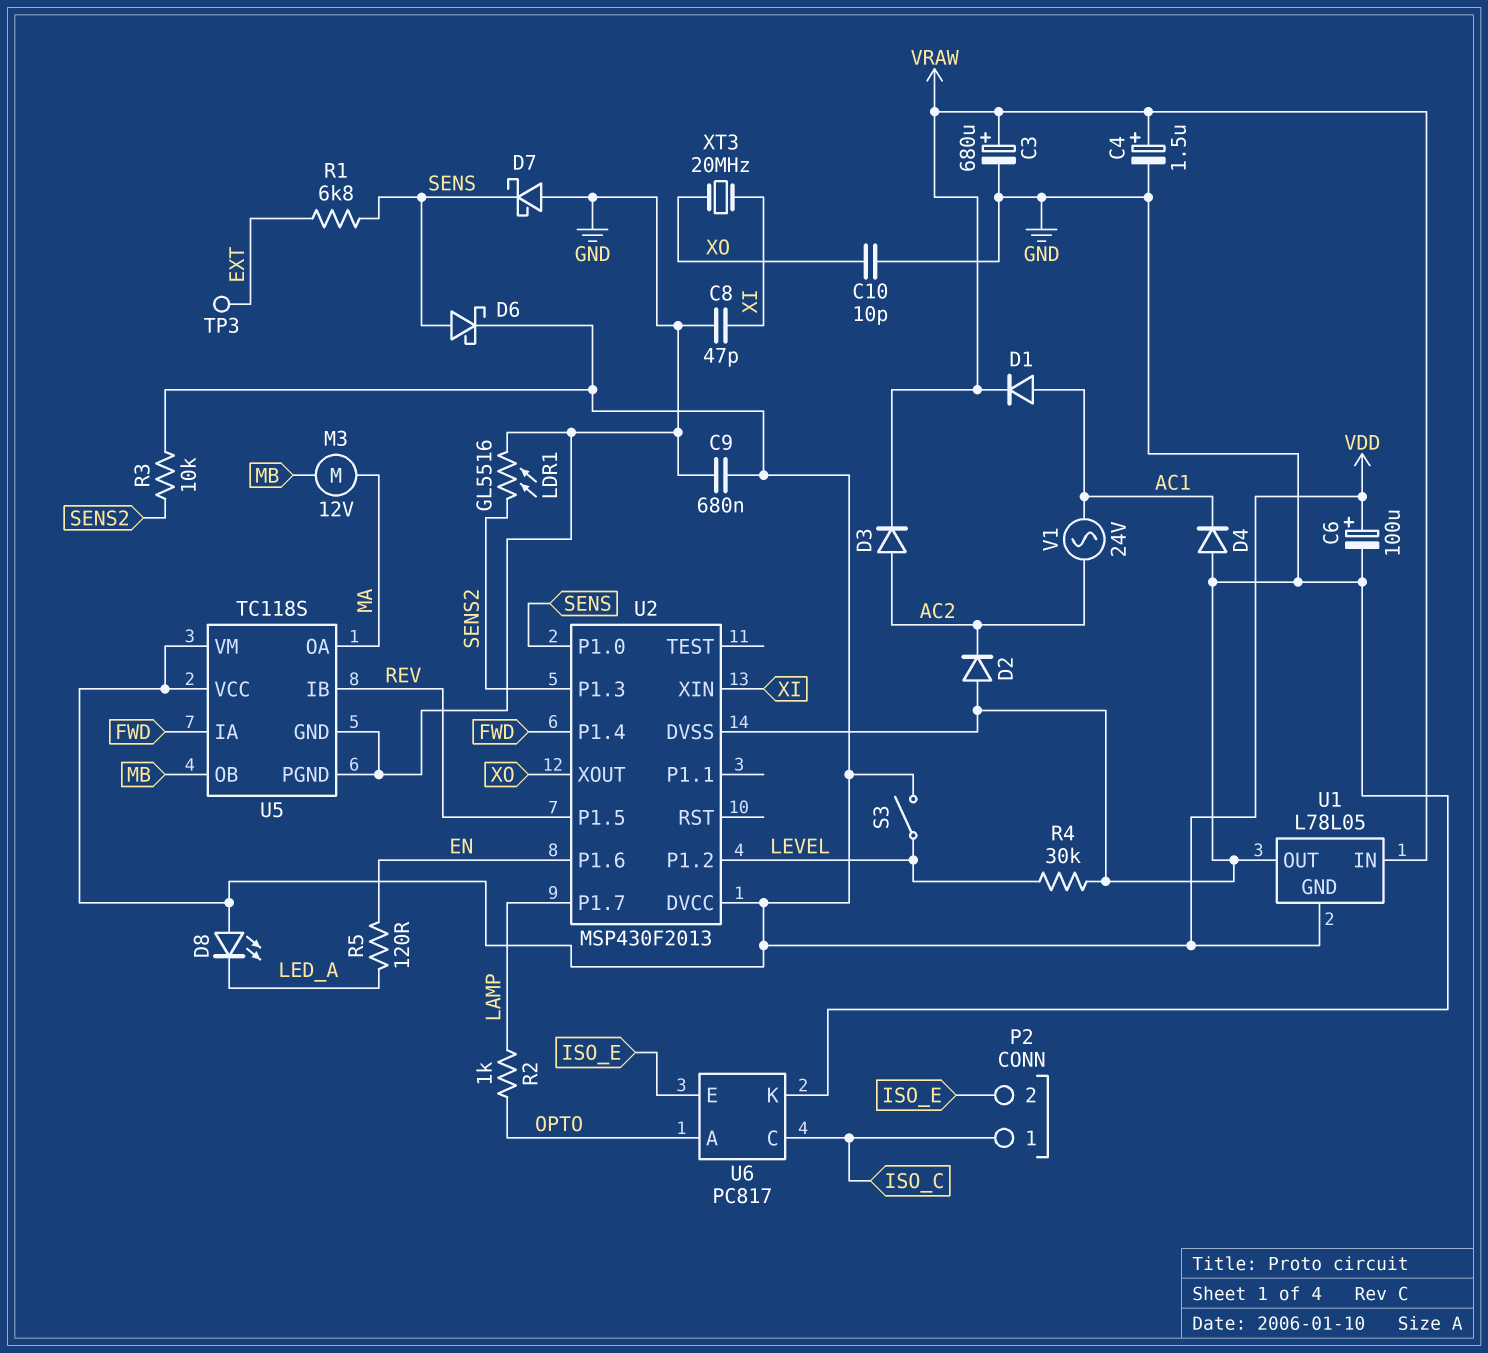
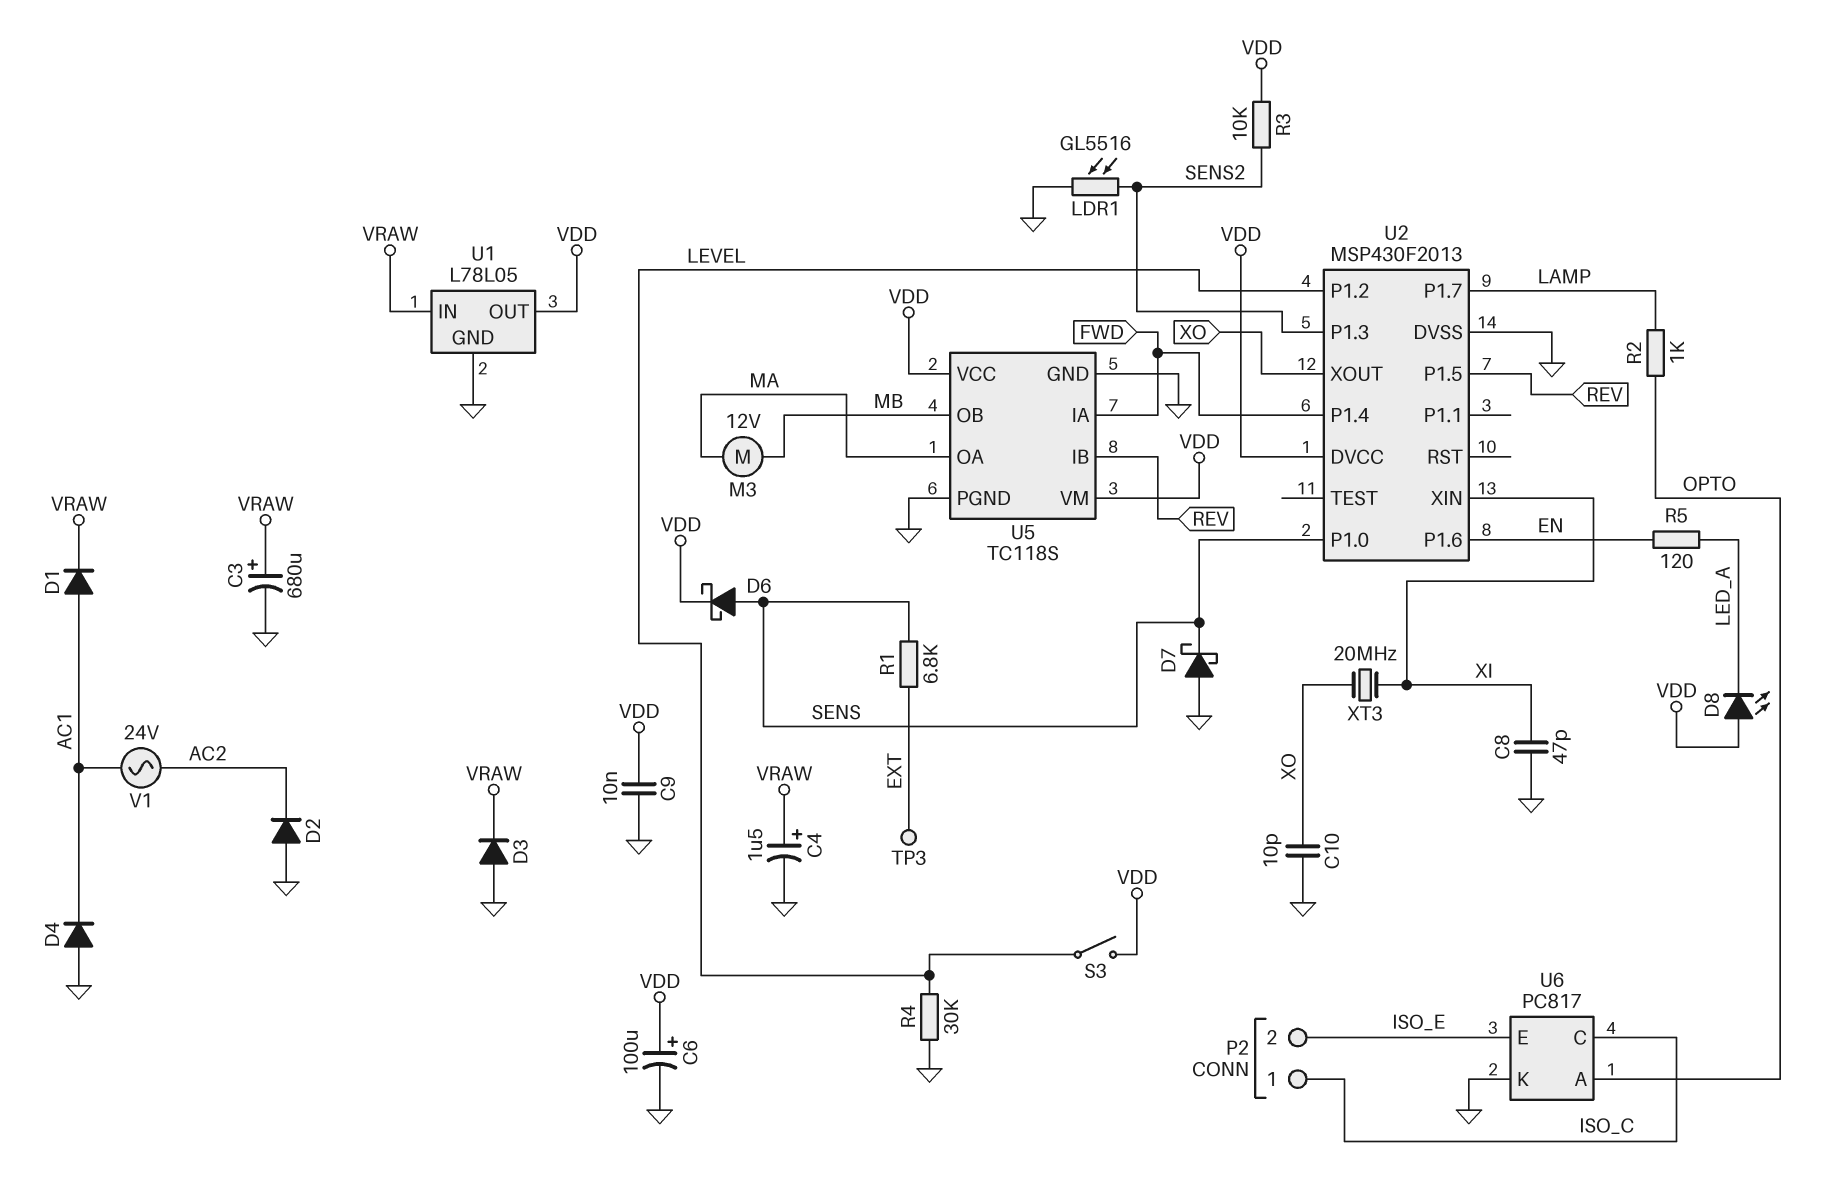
C9: 680nF (GND, VDD) -> 10nF (GND, VDD)
D3: diode (A AC2, K VRAW) -> diode (A GND, K VRAW)
U1 pin GND: VDD -> GND
U1 pin OUT: GND -> VDD

